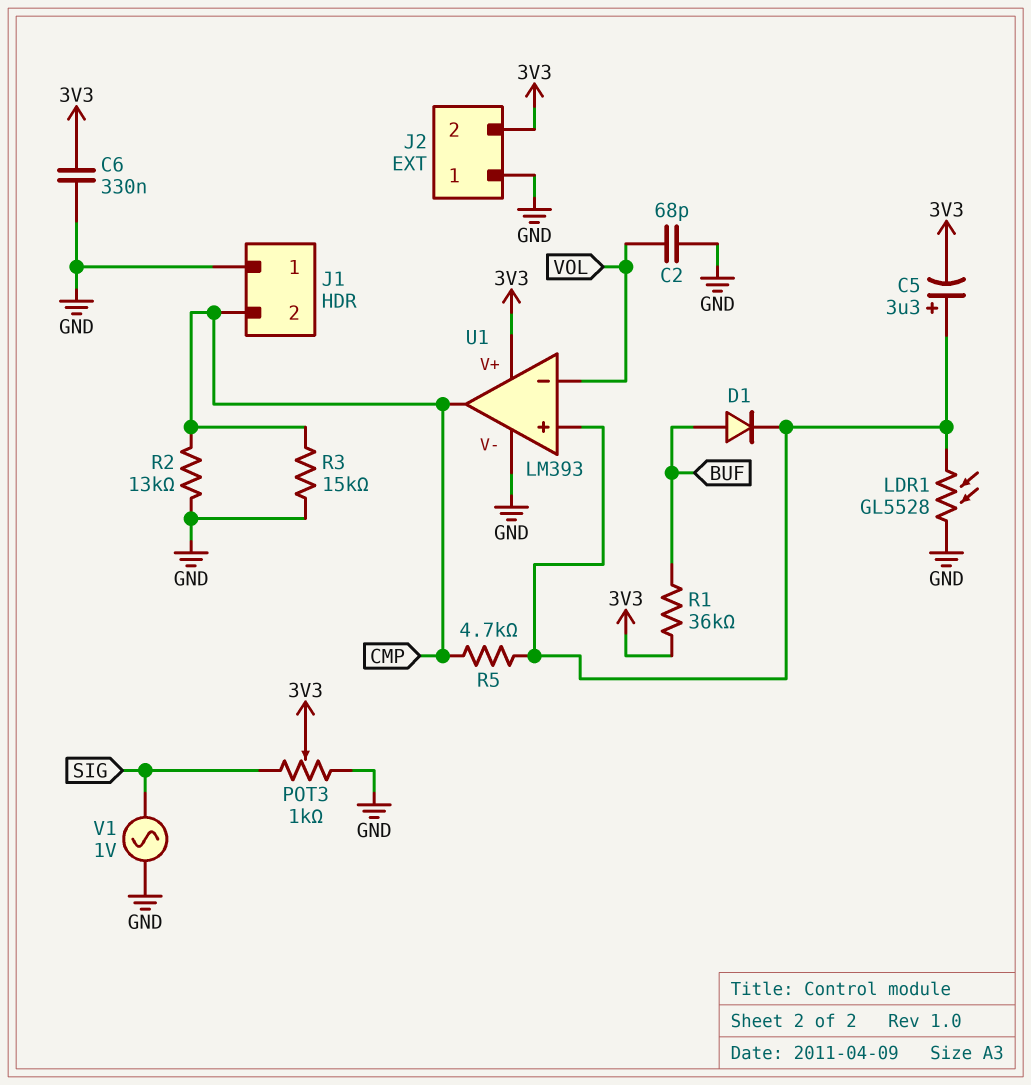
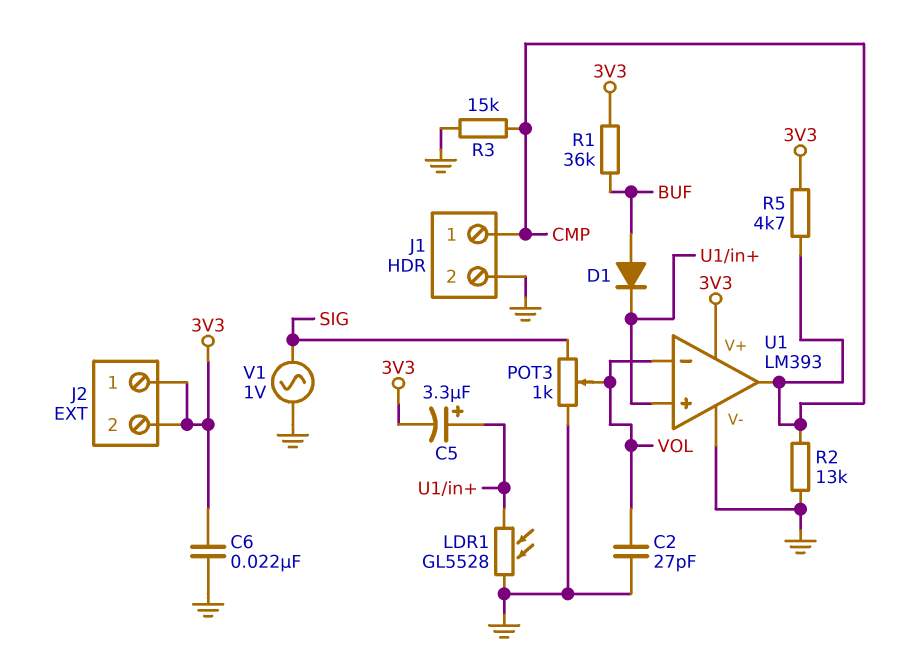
C2: 68pF (GND, VOL) -> 27pF (GND, VOL)
C6: 330nF (3V3, GND) -> 22nF (3V3, GND)
J1 pin 1: GND -> CMP
J1 pin 2: CMP -> GND
J2 pin 1: GND -> 3V3
POT3: 1k (GND, SIG, wiper 3V3) -> 1k (GND, SIG, wiper VOL)
R5: 4.7k (CMP, U1/in+) -> 4.7k (3V3, CMP)

